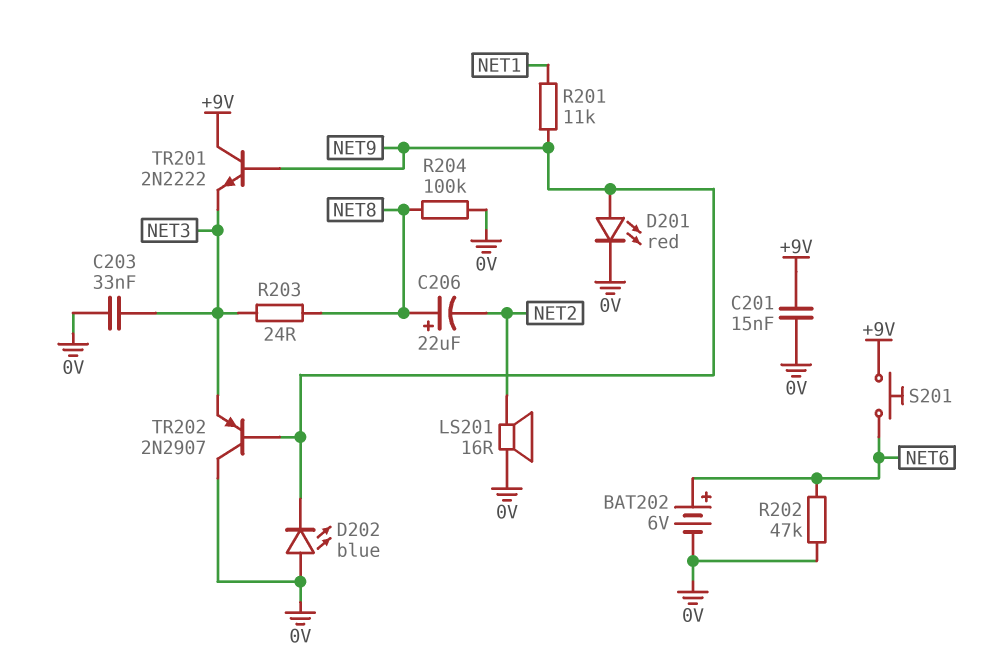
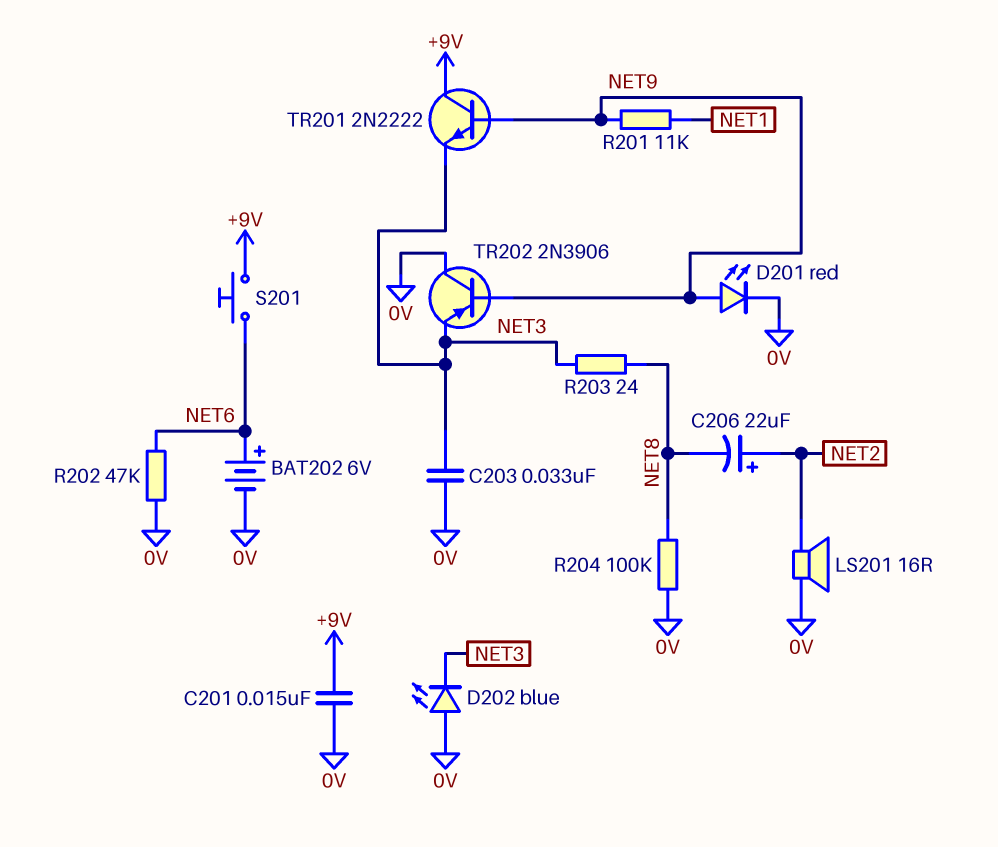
C206: 22uF (plus NET8, minus NET2) -> 22uF (plus NET2, minus NET8)
D202: LED blue (A 0V, K NET9) -> LED blue (A 0V, K NET3)
TR202: PNP 2N2907 (B NET9, C 0V, E NET3) -> PNP 2N3906 (B NET9, C 0V, E NET3)

